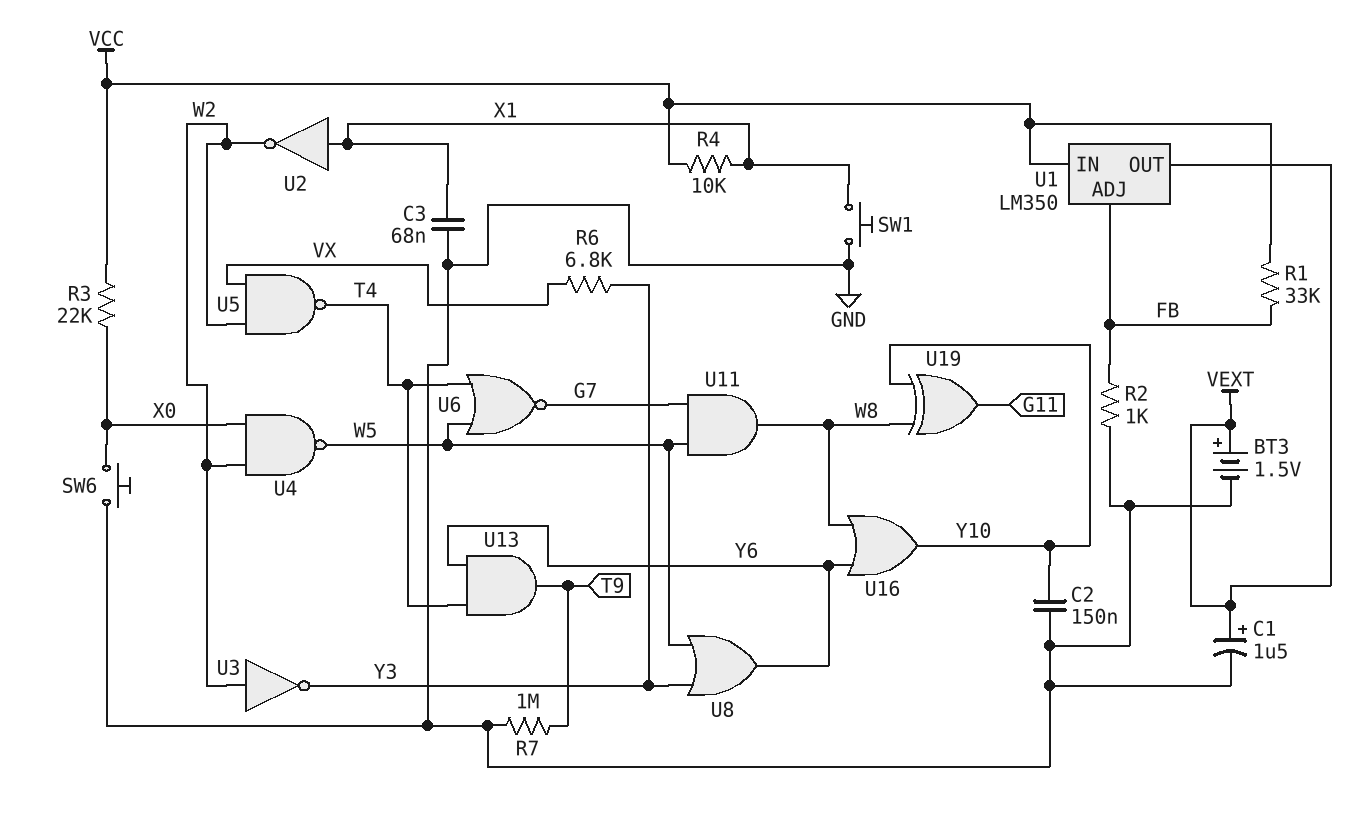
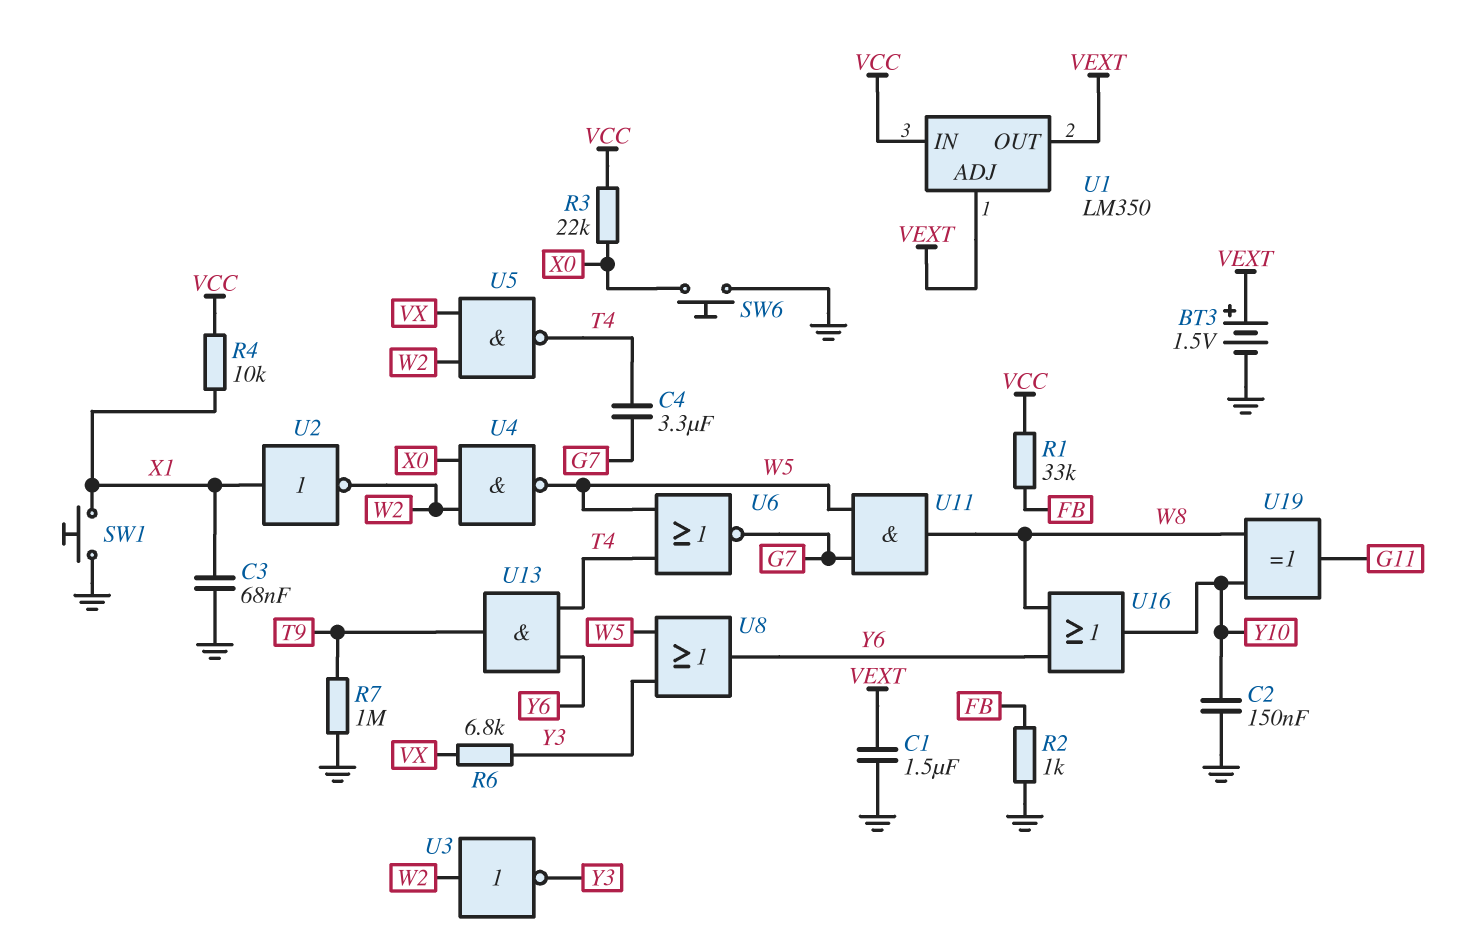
C1: 1.5uF (plus VEXT, minus GND) -> 1.5uF (GND, VEXT)
C4: none -> 3.3uF (G7, T4)
U1 pin ADJ: FB -> VEXT

